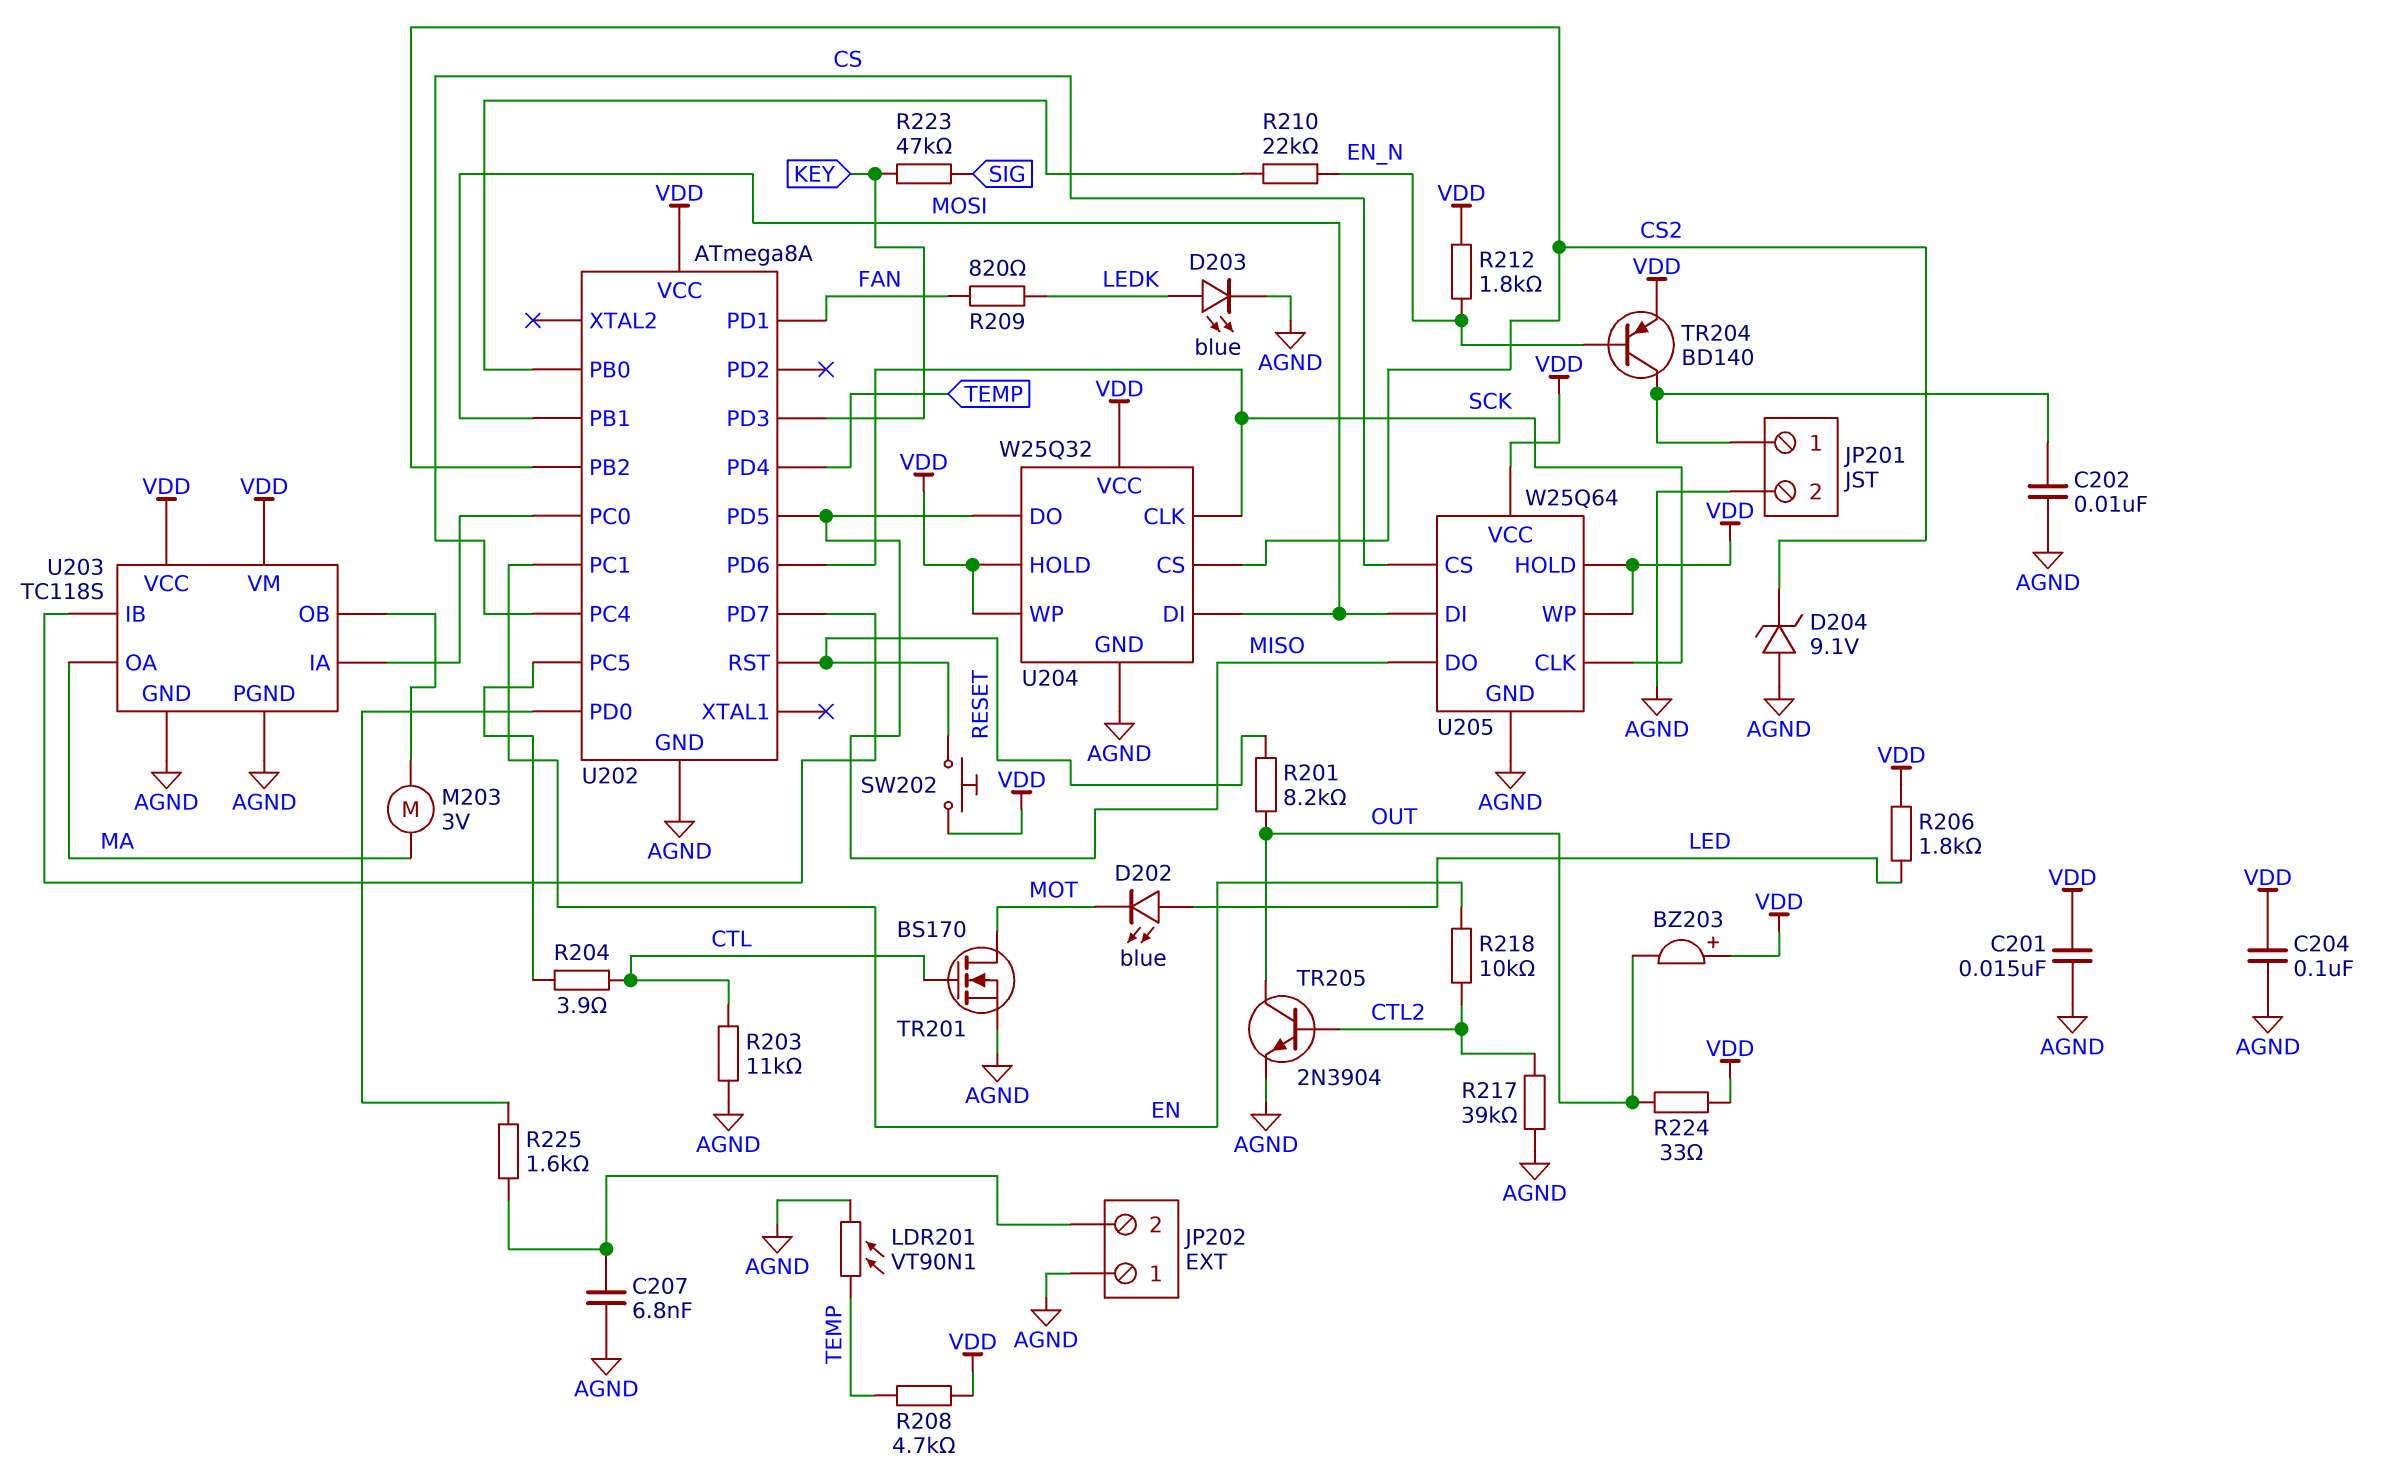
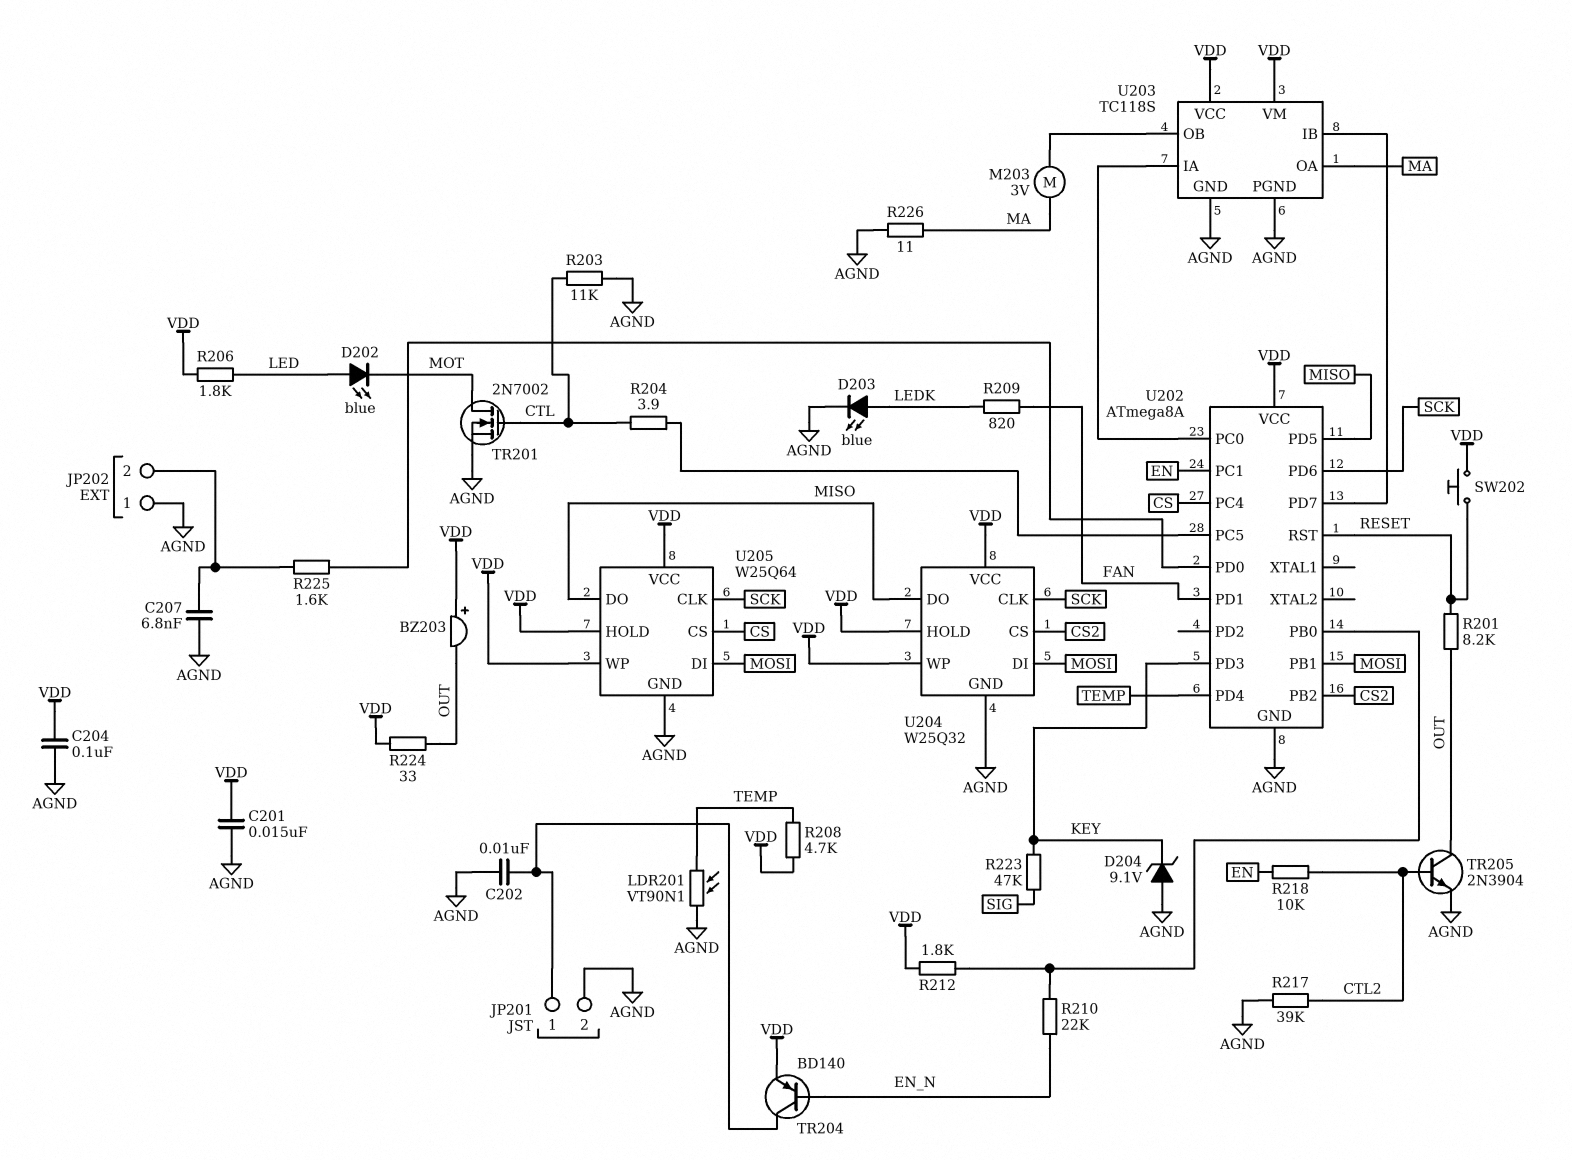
D204: zener 9.1V (A AGND, K CS2) -> zener 9.1V (A AGND, K KEY)
R212: 1.8k (EN_N, VDD) -> 1.8k (U202/PB0, VDD)
R226: none -> 11 (AGND, MA)
TR201: NMOS BS170 (G CTL, D MOT, S AGND) -> NMOS 2N7002 (G CTL, D MOT, S AGND)

